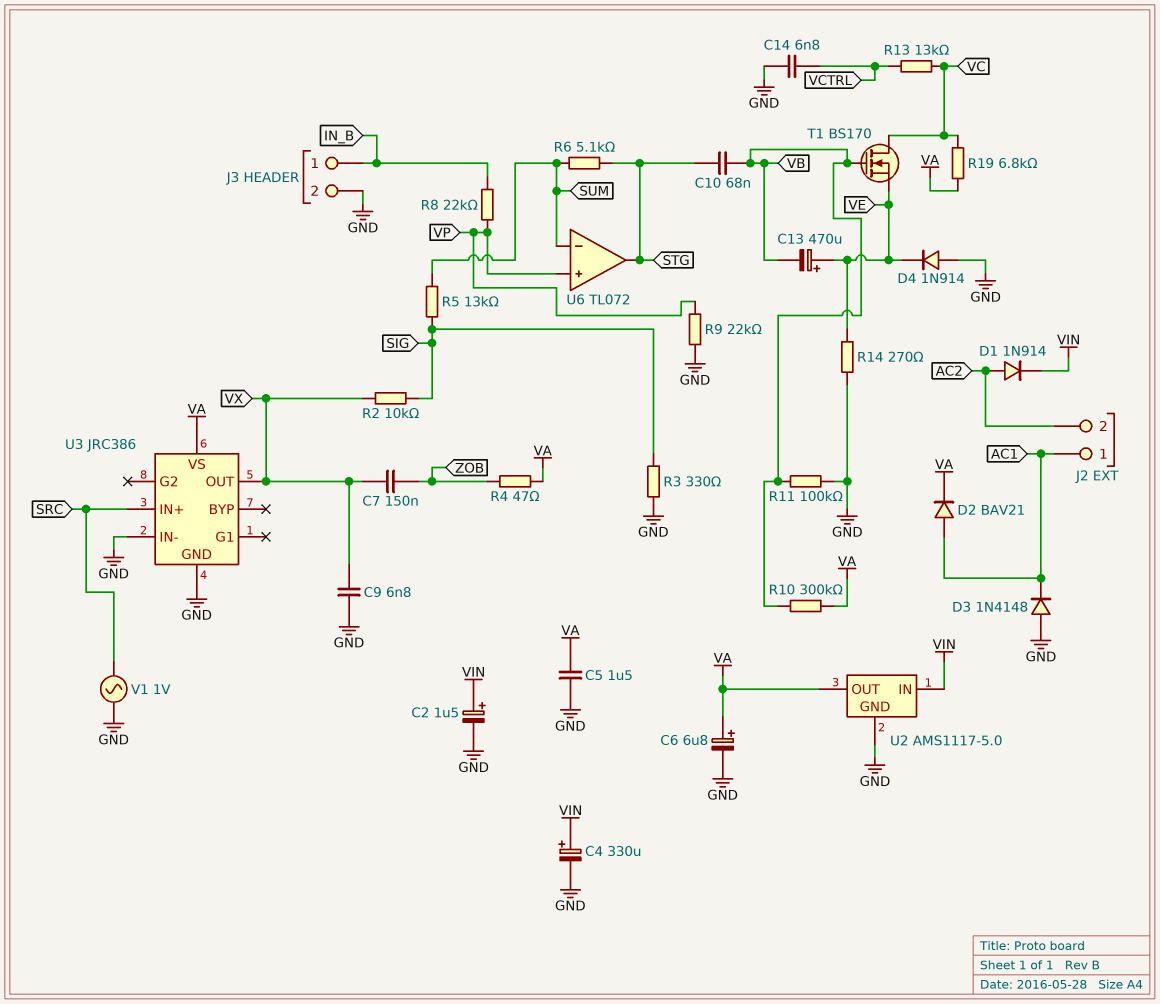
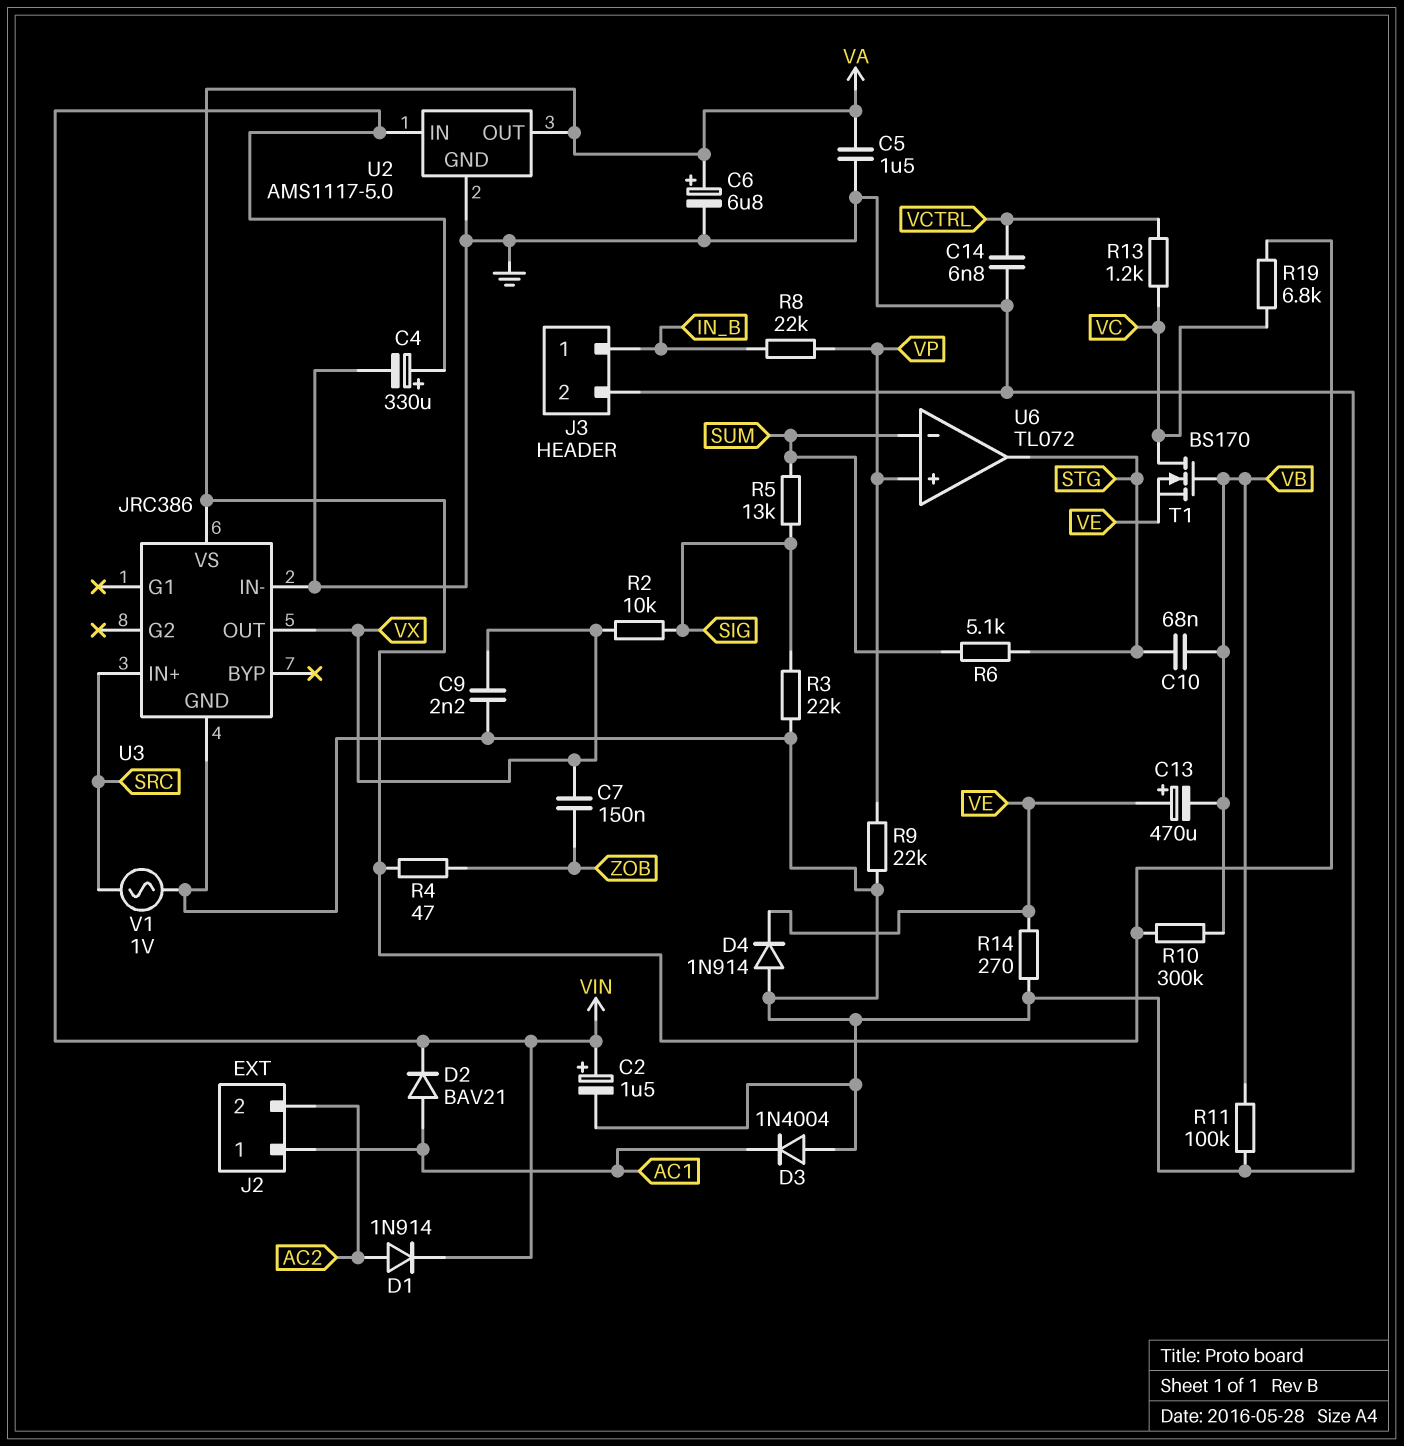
C9: 6.8nF (GND, VX) -> 2.2nF (GND, VX)
D2: diode BAV21 (A AC1, K VA) -> diode BAV21 (A AC1, K VIN)
D3: diode 1N4148 (A GND, K AC1) -> diode 1N4004 (A GND, K AC1)
R3: 330 (GND, SIG) -> 22k (GND, SIG)
R13: 13k (VC, VCTRL) -> 1.2k (VC, VCTRL)

